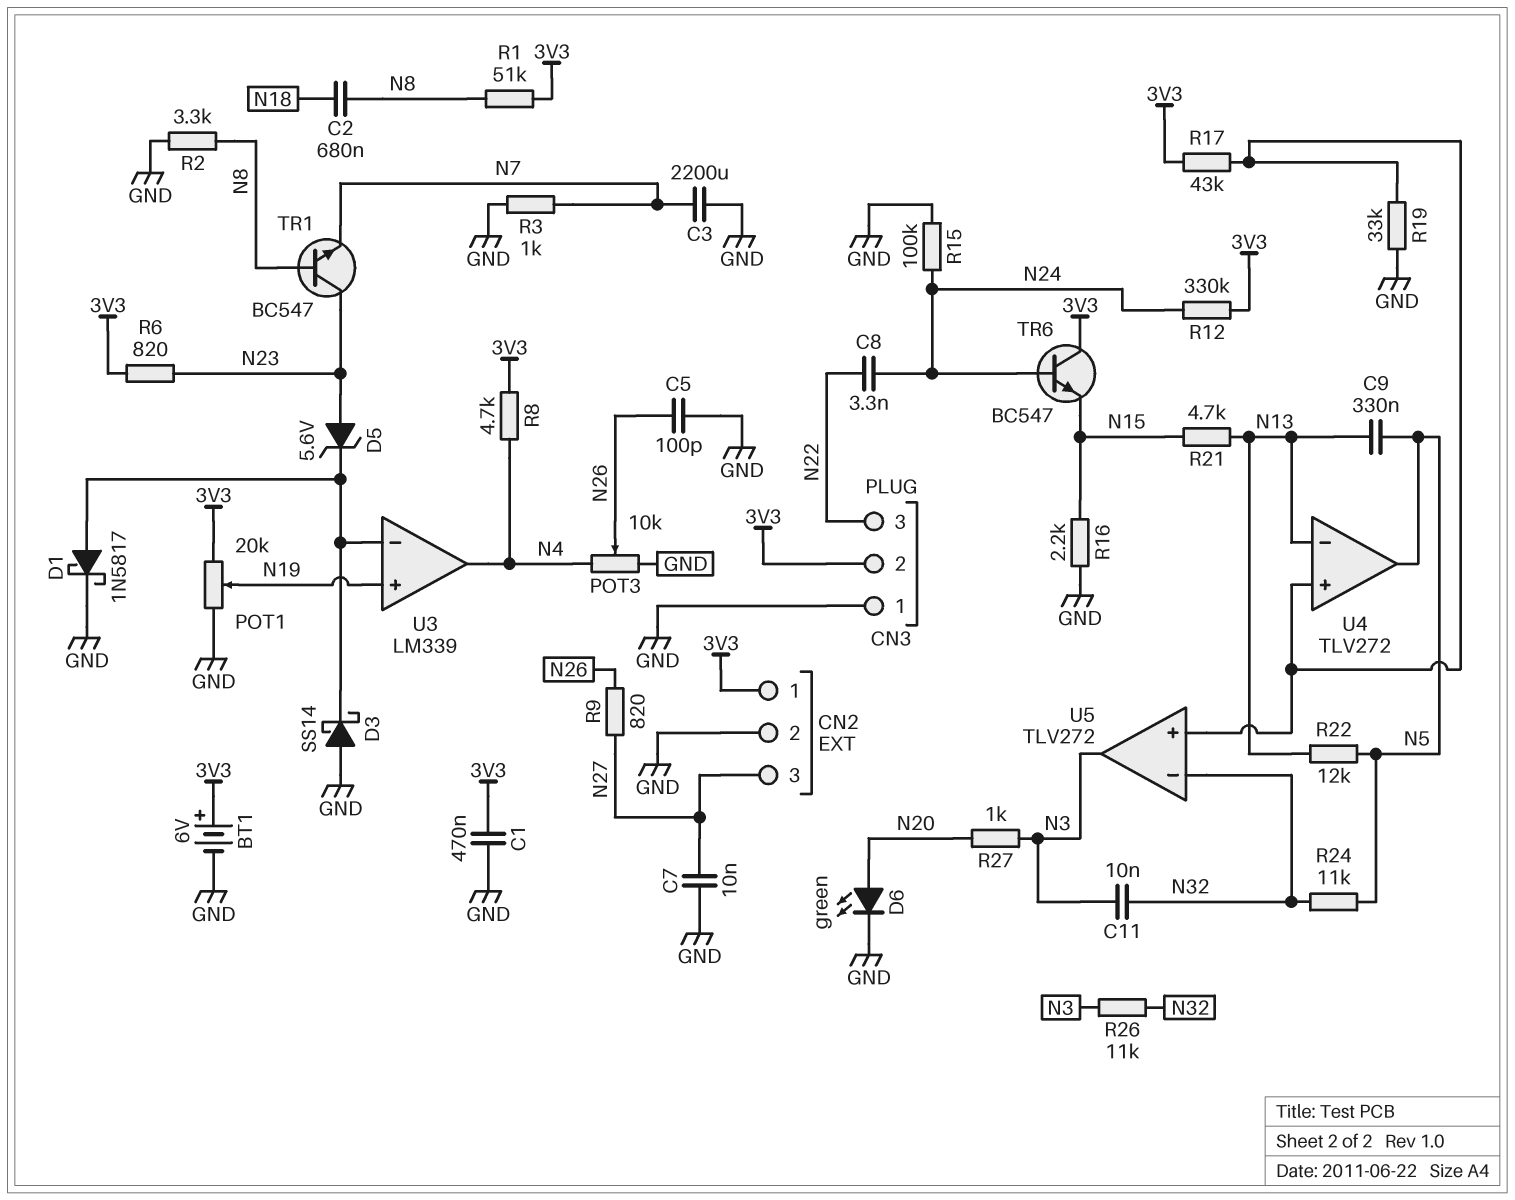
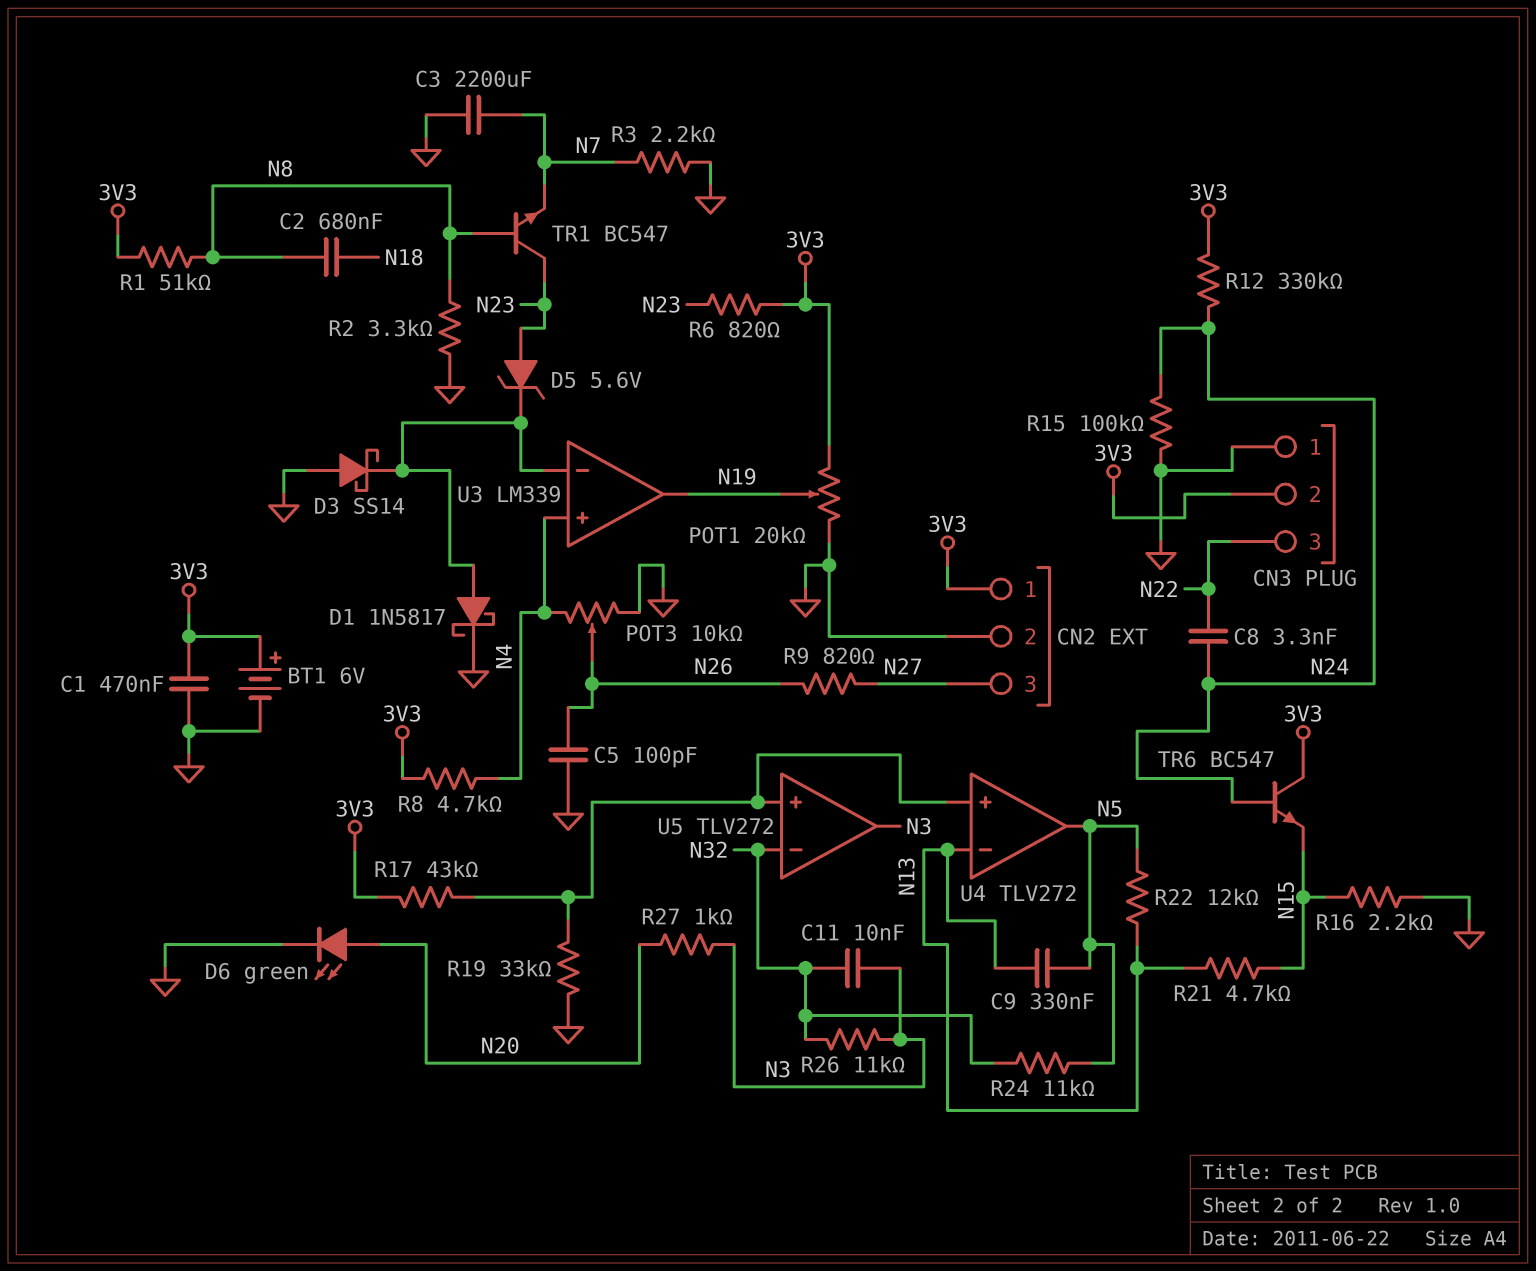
C7: 10nF (GND, N27) -> none
R3: 1k (GND, N7) -> 2.2k (GND, N7)
U3 pin in+: N19 -> N4
U3 pin out: N4 -> N19

